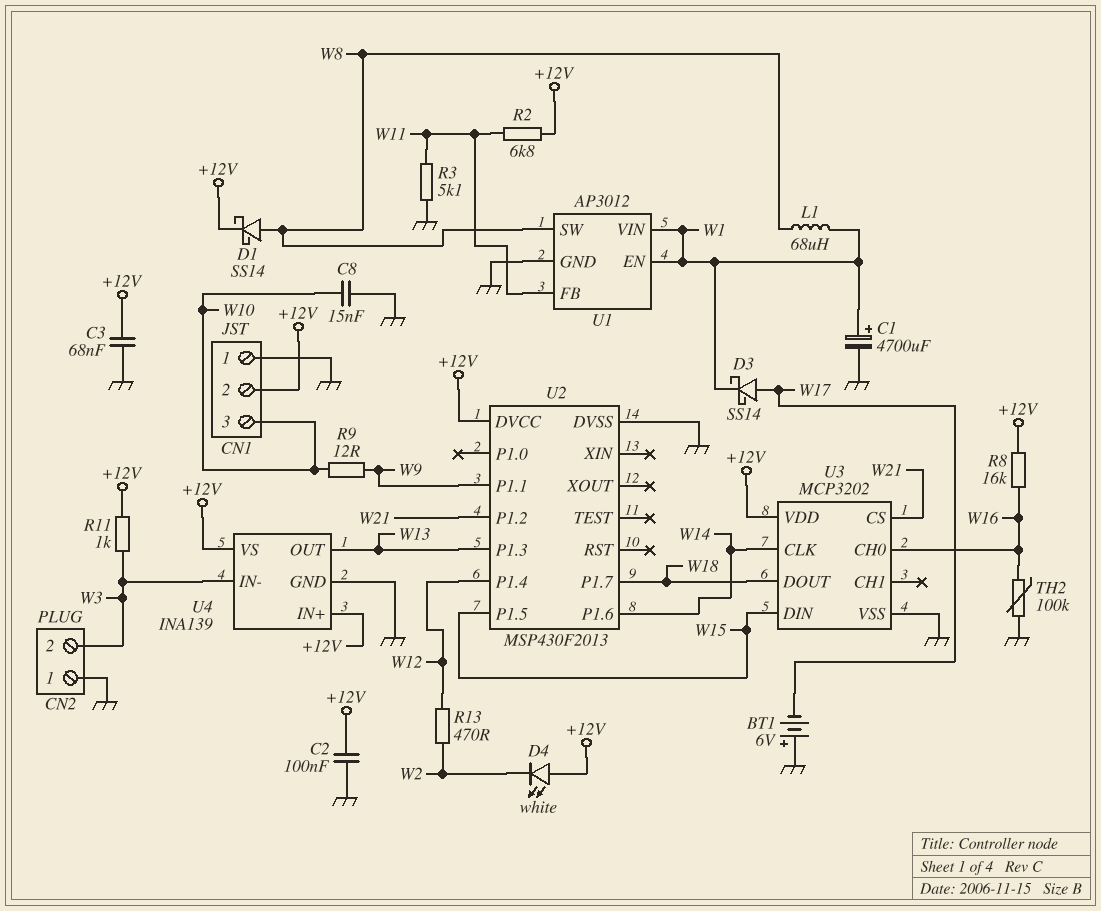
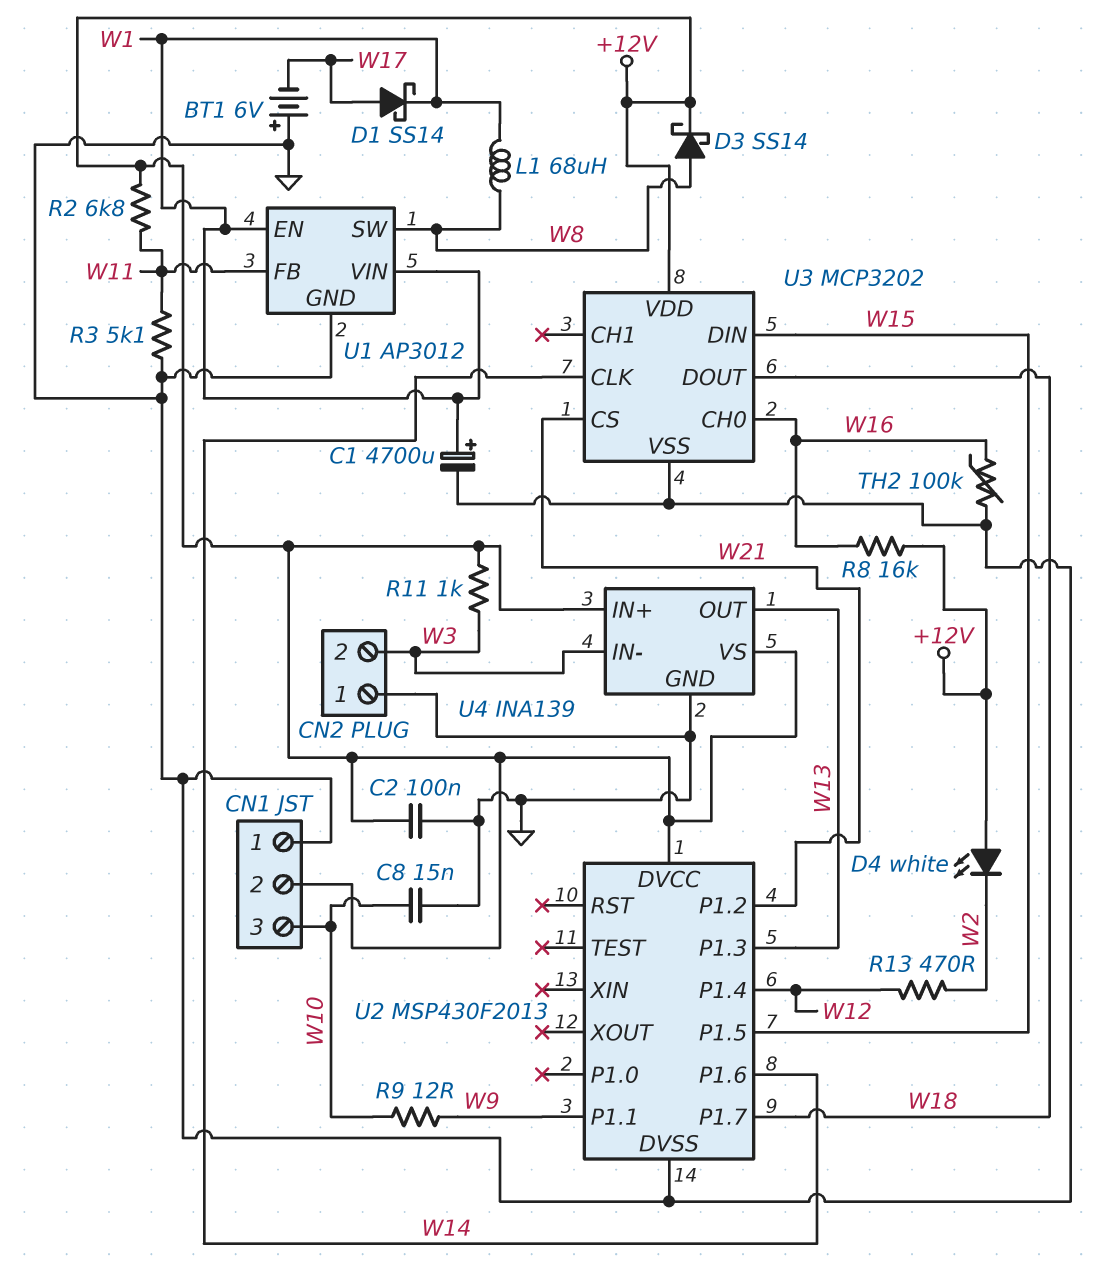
C3: 68nF (+12V, GND) -> none
D1: schottky SS14 (A W8, K +12V) -> schottky SS14 (A W17, K W1)
D3: schottky SS14 (A W17, K W1) -> schottky SS14 (A W8, K +12V)

